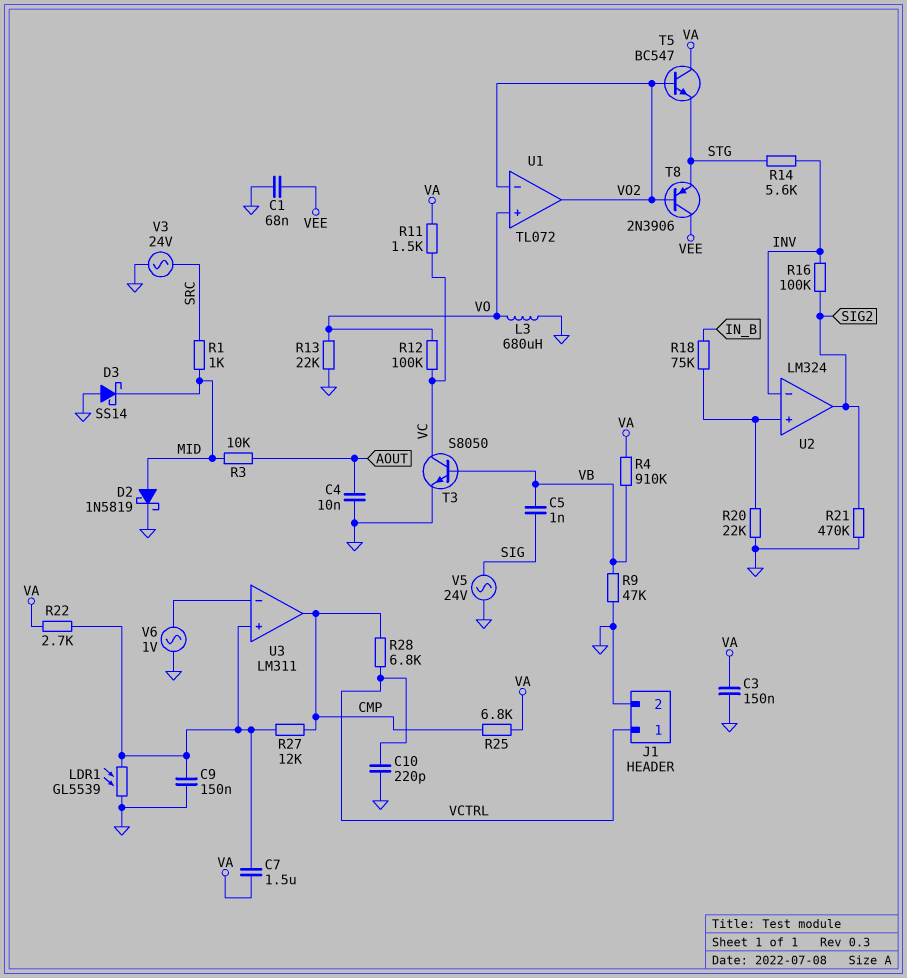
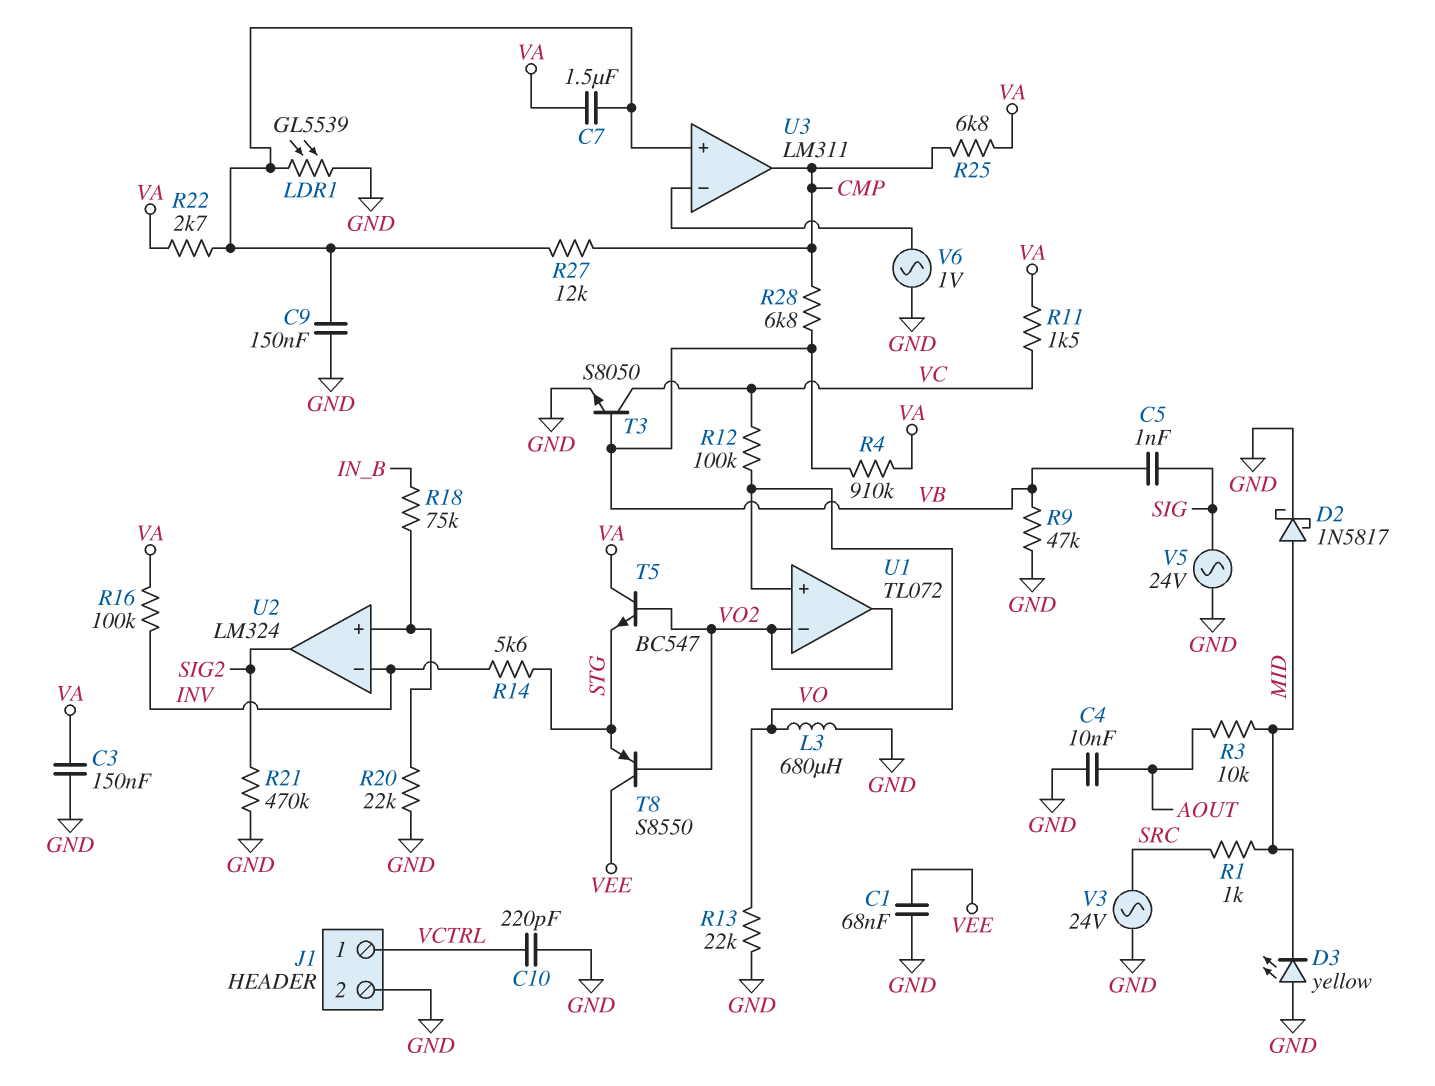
D2: schottky 1N5819 (A MID, K GND) -> schottky 1N5817 (A MID, K GND)
D3: schottky SS14 (A GND, K MID) -> LED yellow (A GND, K MID)
R16: 100k (INV, SIG2) -> 100k (INV, VA)
R28: 6.8k (CMP, VCTRL) -> 6.8k (CMP, VB)
T8: PNP 2N3906 (B VO2, C VEE, E STG) -> PNP S8550 (B VO2, C VEE, E STG)

